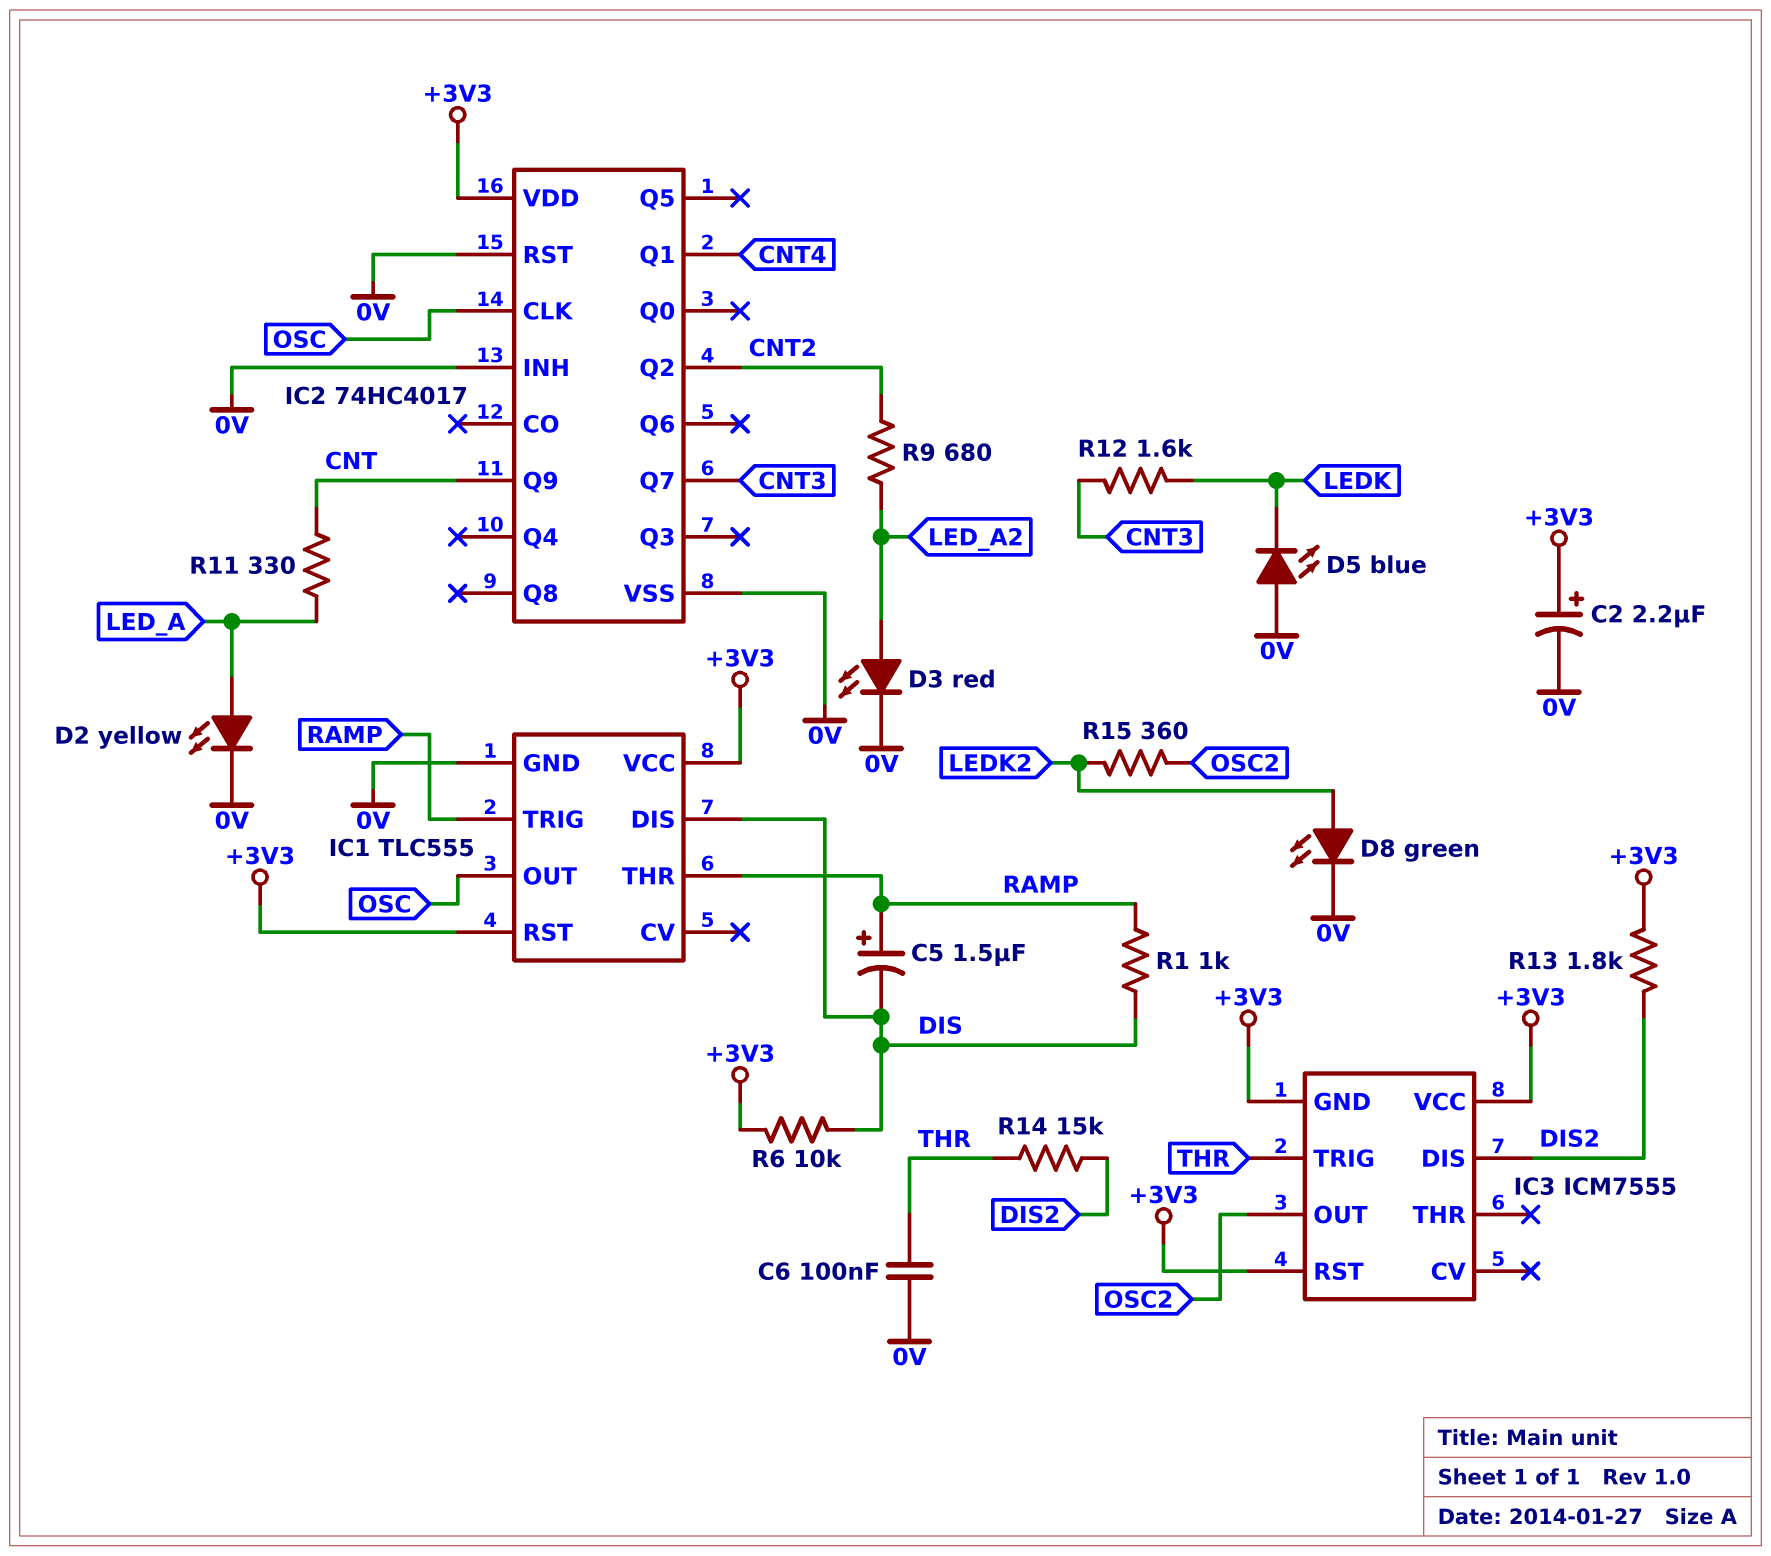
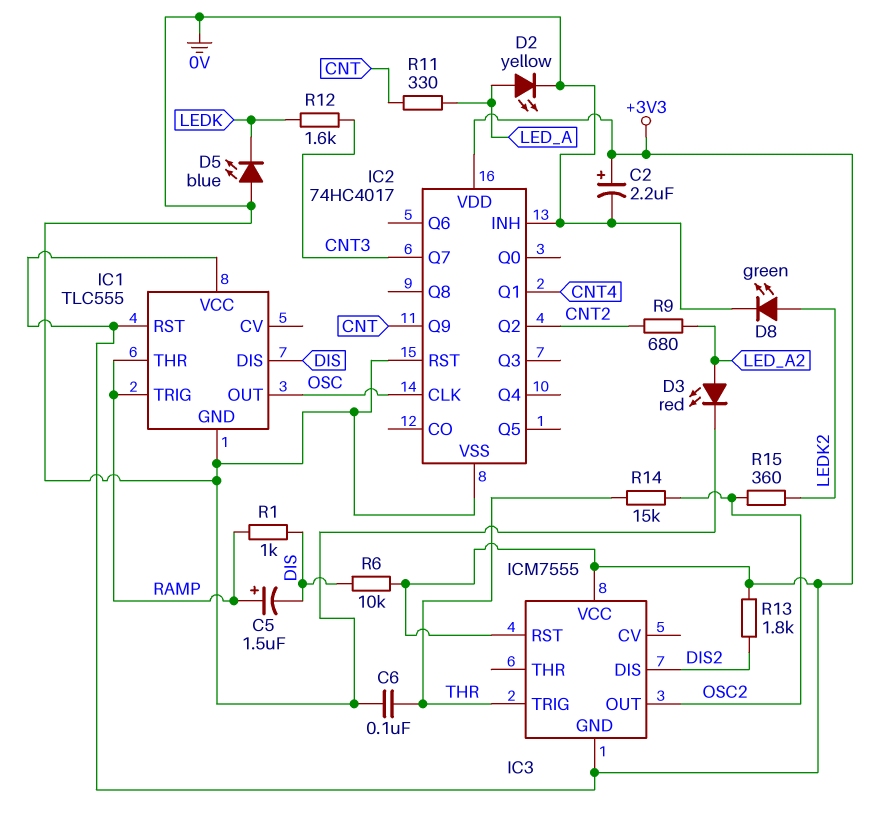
R14: 15k (DIS2, THR) -> 15k (OSC2, THR)

